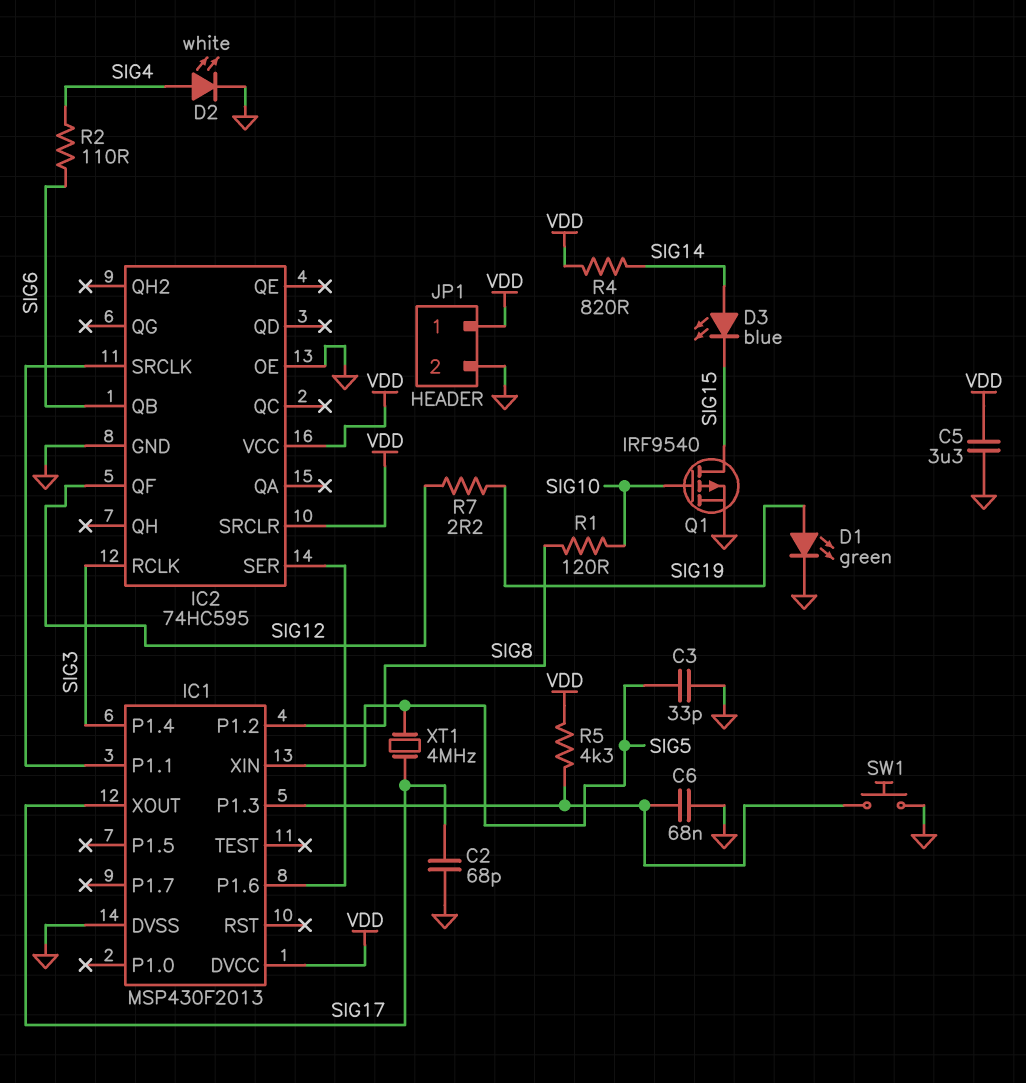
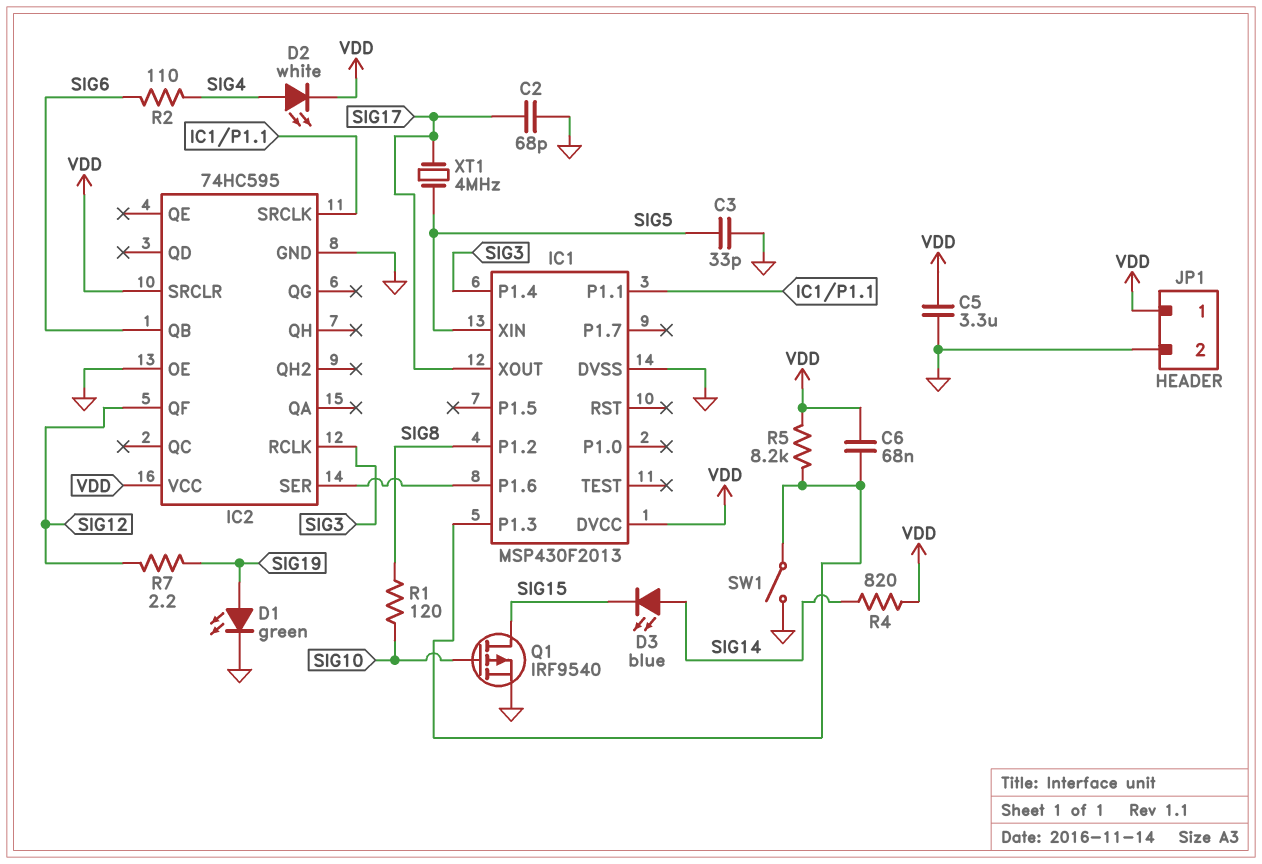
C6: 68nF (GND, IC1/P1.3) -> 68nF (IC1/P1.3, VDD)
D2: LED white (A SIG4, K GND) -> LED white (A SIG4, K VDD)
R5: 4.3k (IC1/P1.3, VDD) -> 8.2k (IC1/P1.3, VDD)
SW1: button (GND, IC1/P1.3) -> switch (GND, IC1/P1.3)

